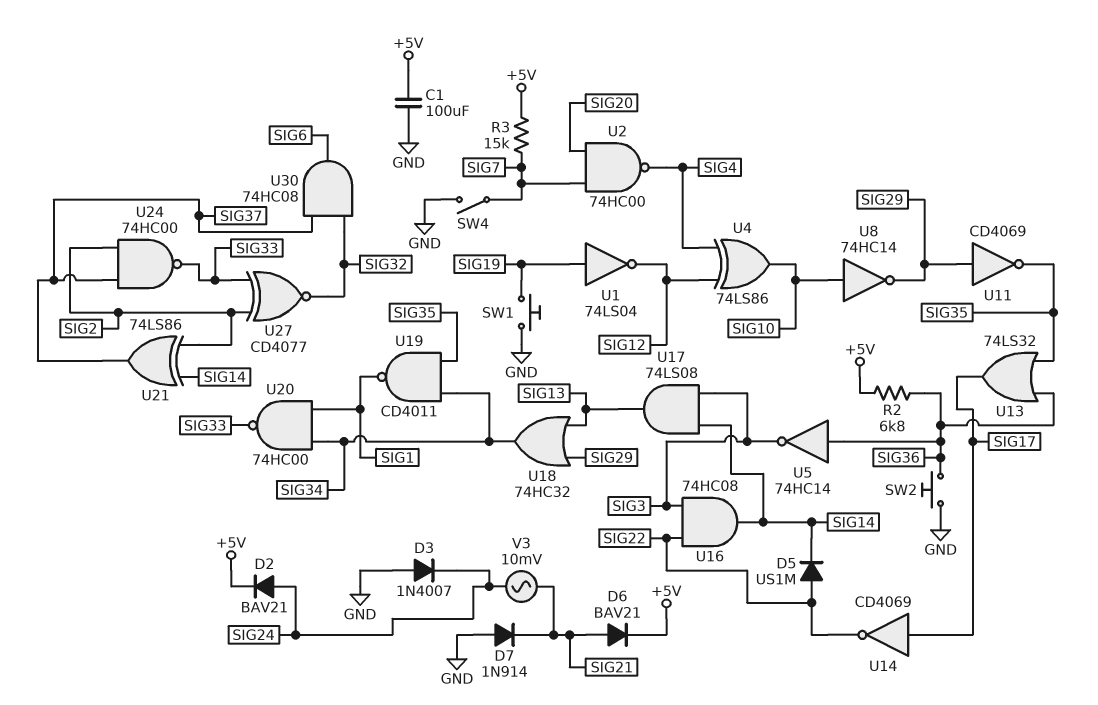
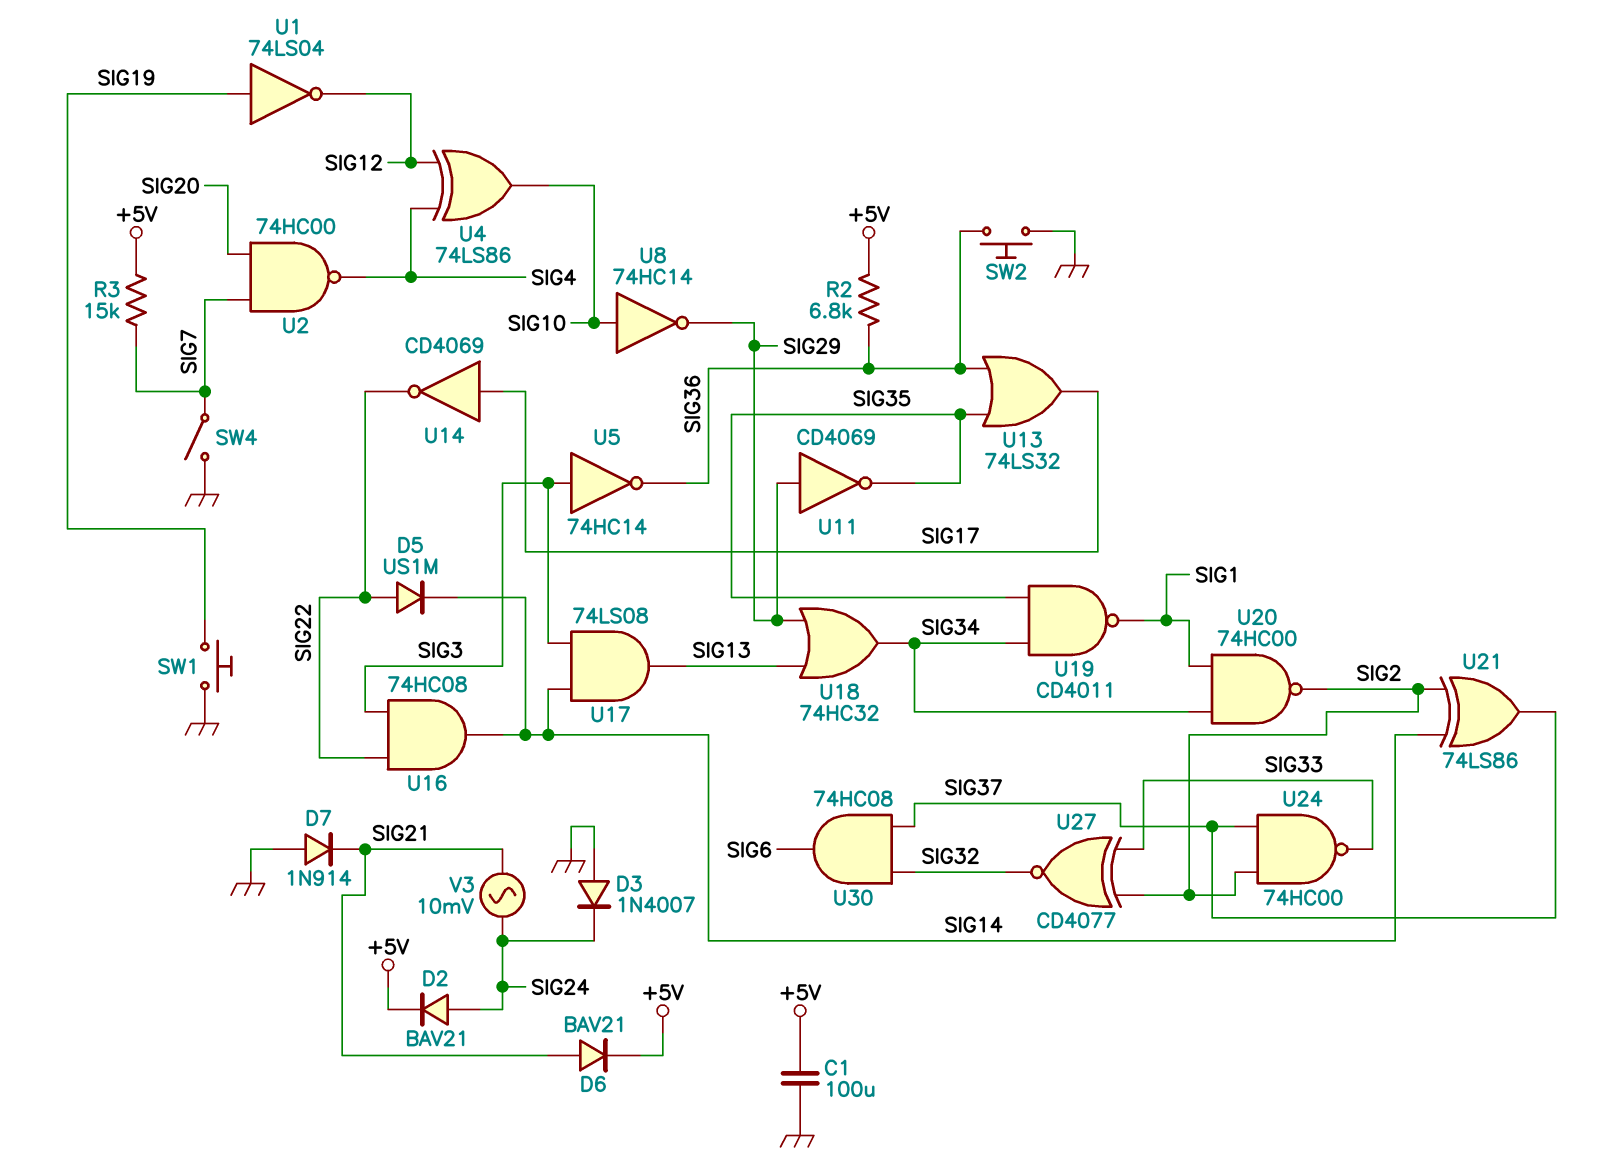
U5: NOT 74HC14 (in SIG36, out SIG3) -> NOT 74HC14 (in SIG3, out SIG36)
U20: NAND 74HC00 (in SIG1, in SIG34, out SIG33) -> NAND 74HC00 (in SIG1, in SIG34, out SIG2)

